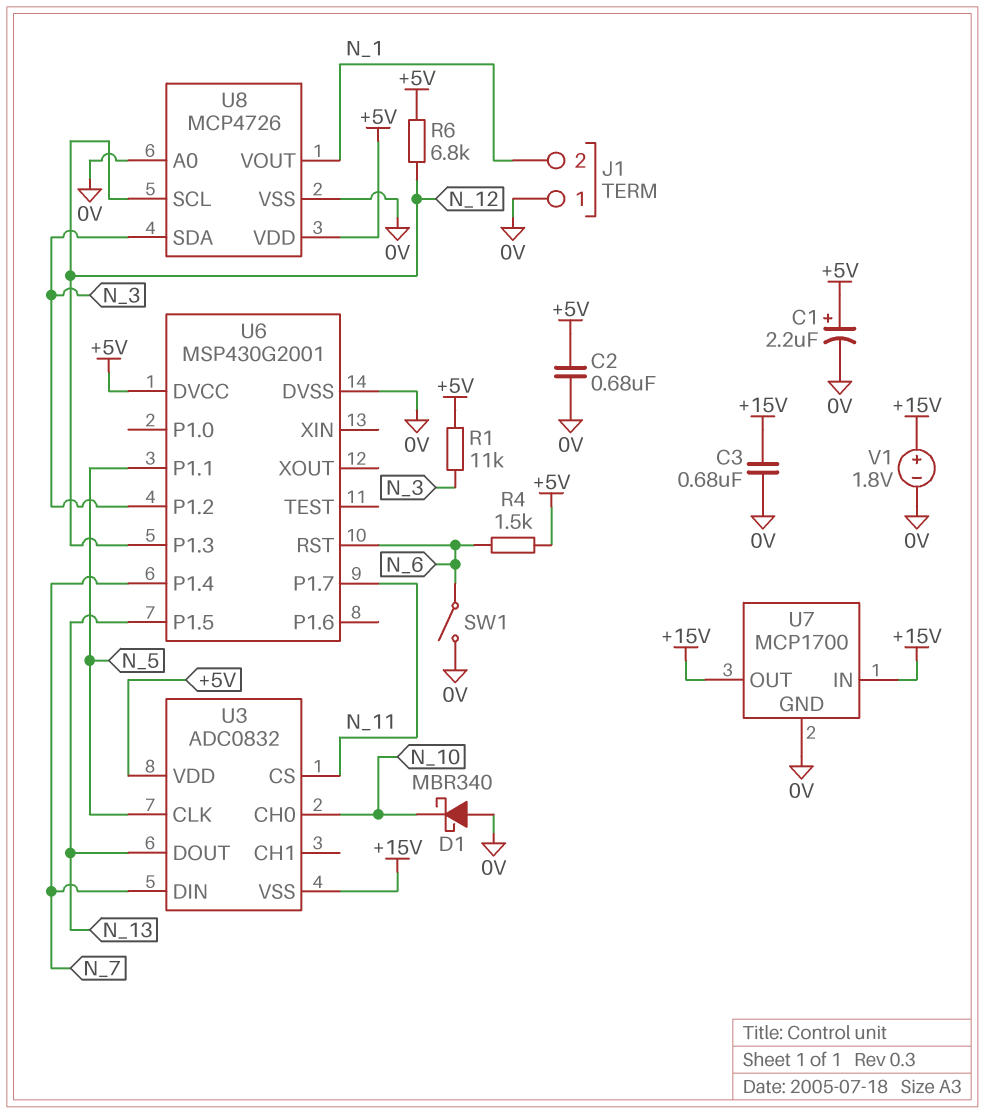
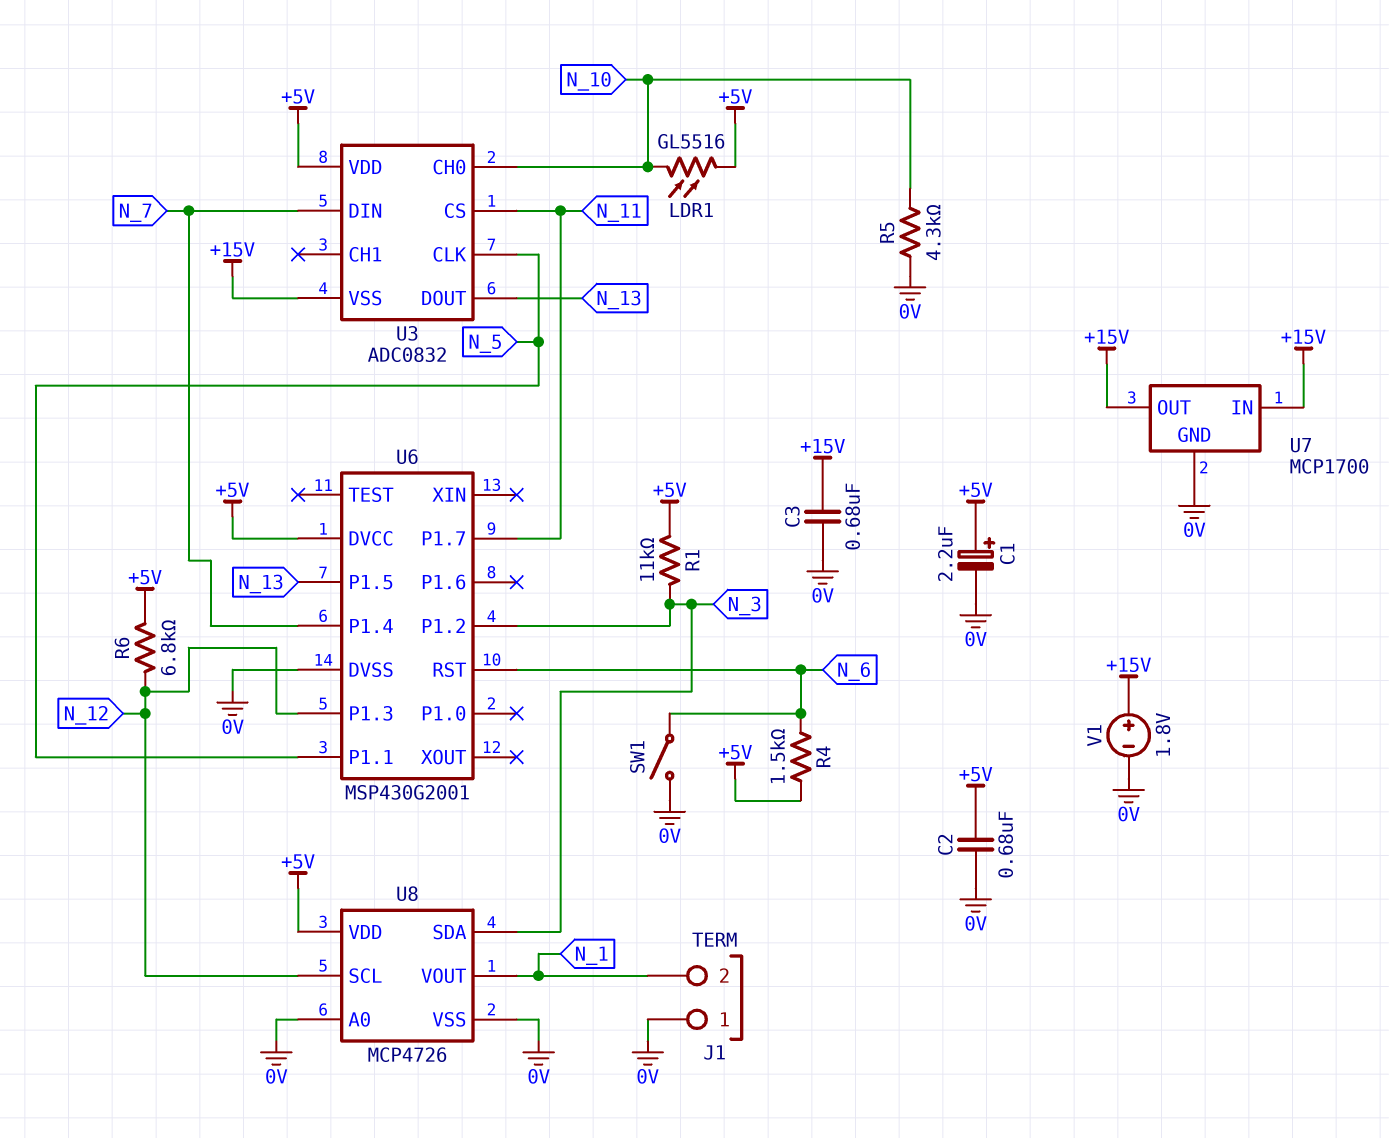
D1: schottky MBR340 (A 0V, K N_10) -> none
LDR1: none -> GL5516 (+5V, N_10)
R5: none -> 4.3k (0V, N_10)

